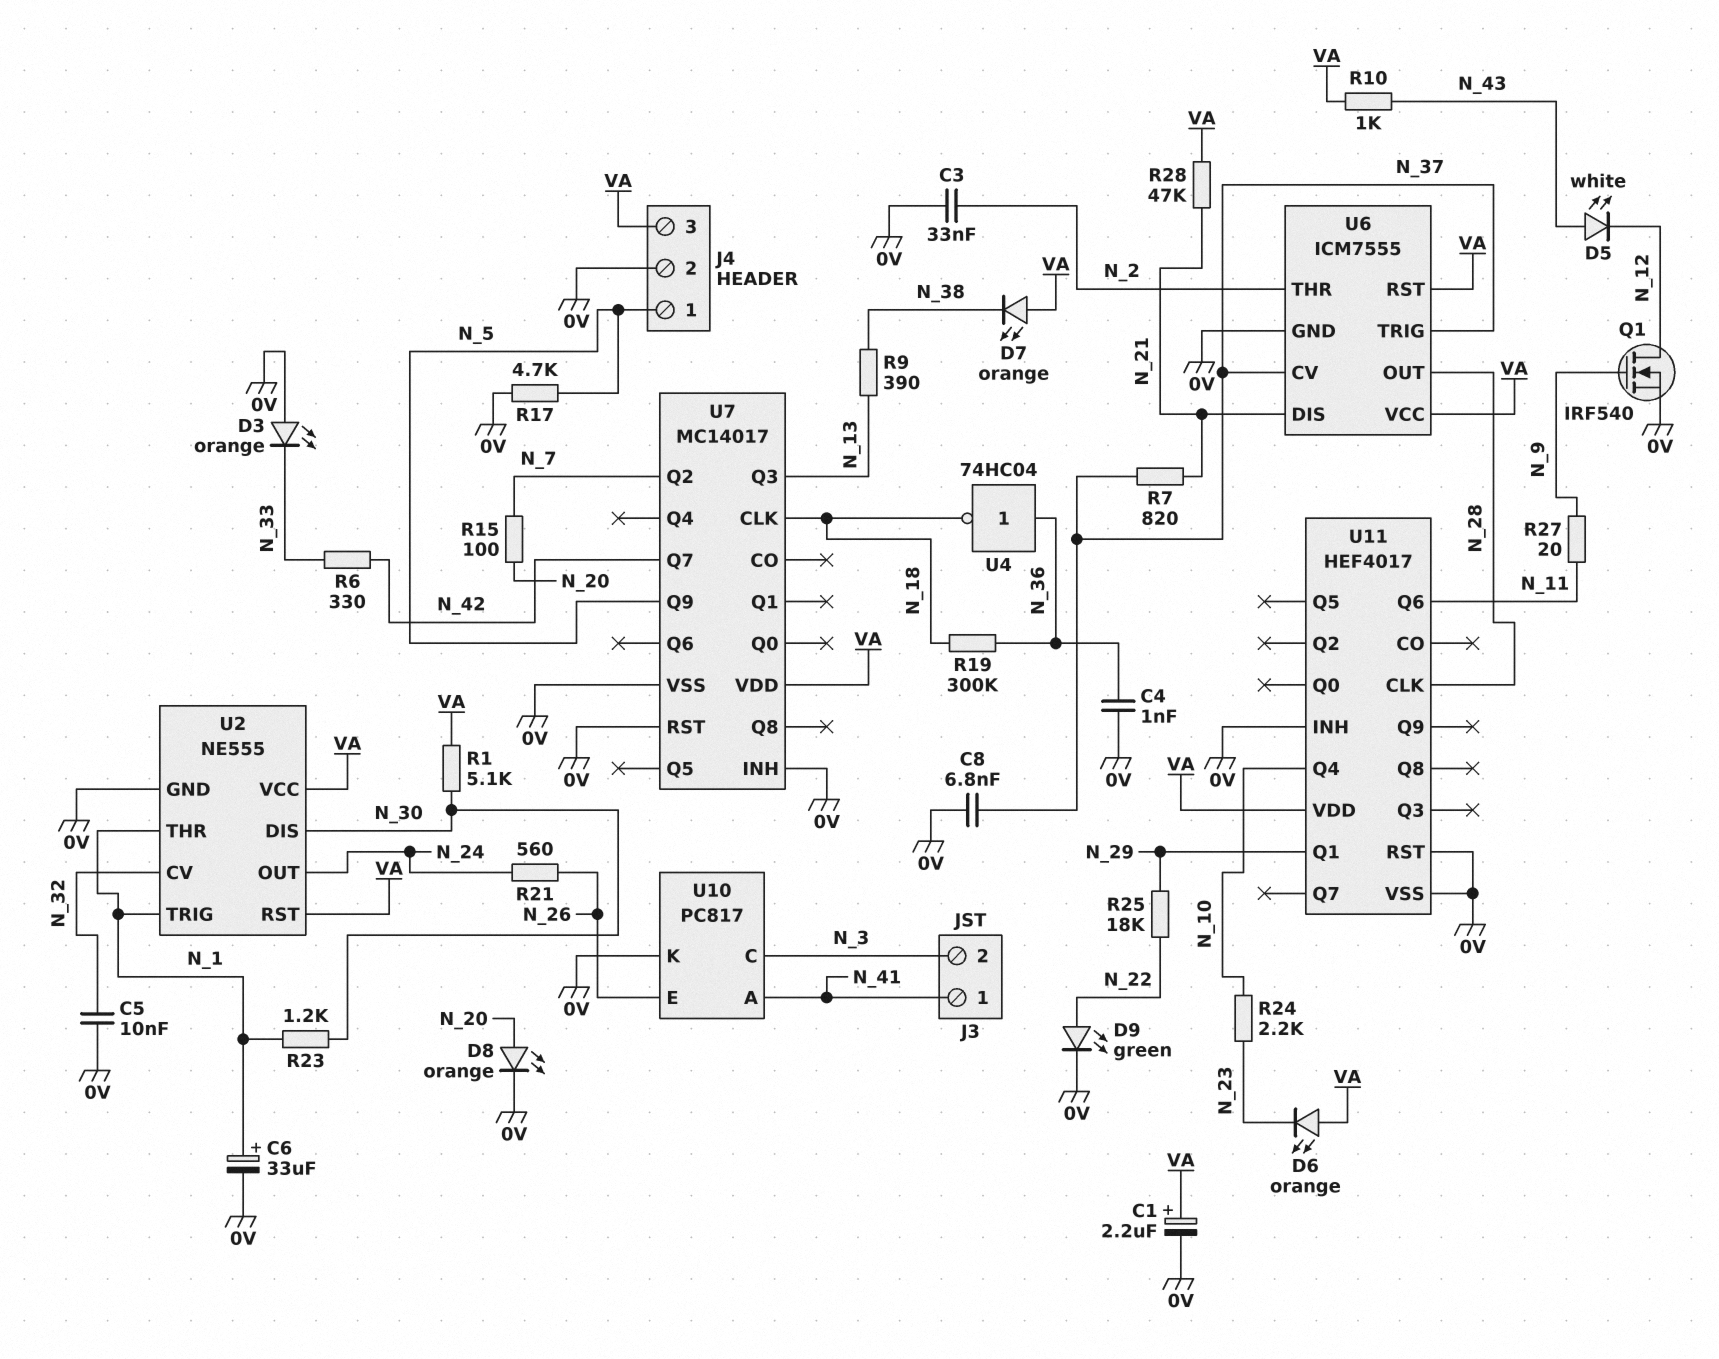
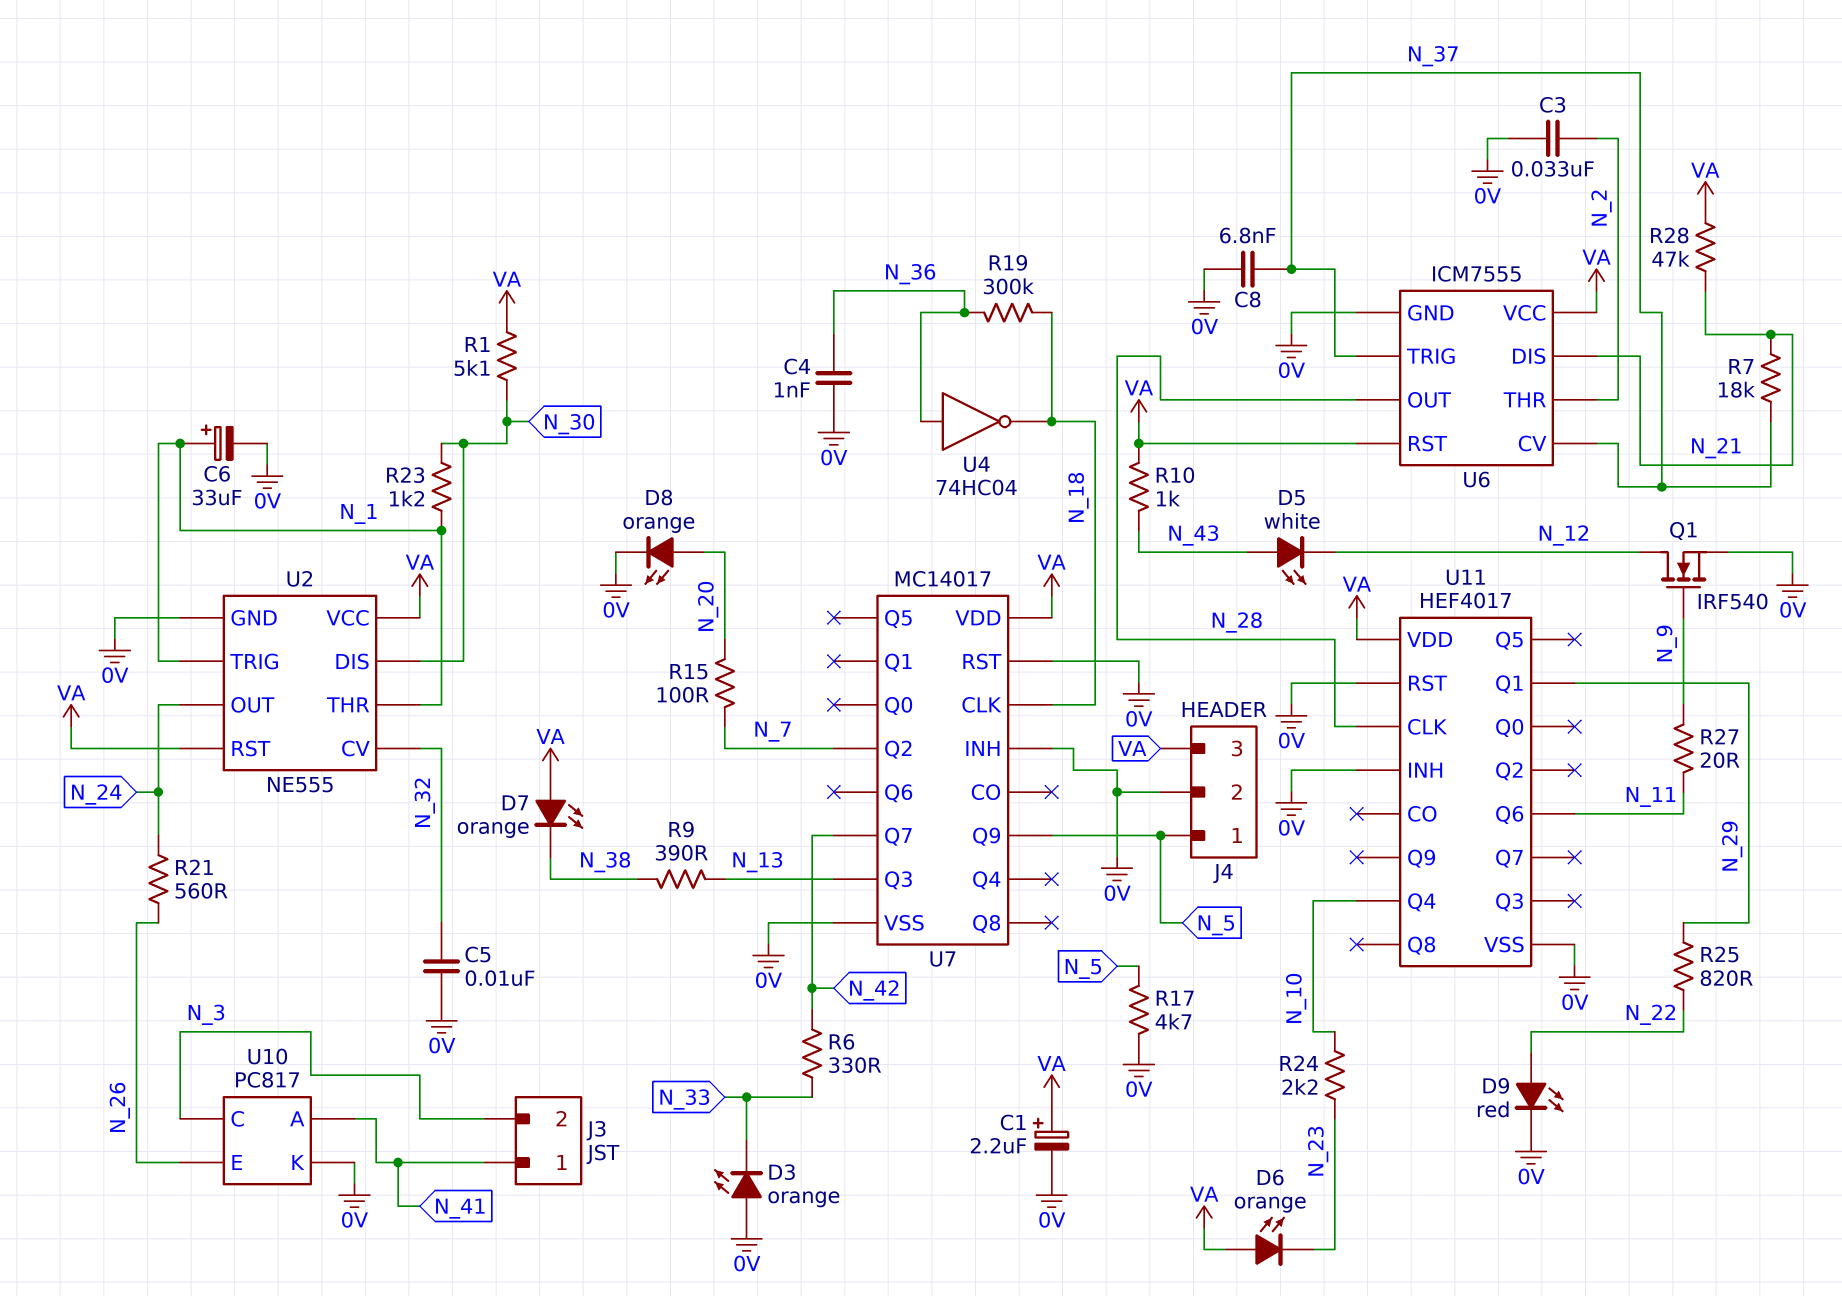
D9: LED green (A N_22, K 0V) -> LED red (A N_22, K 0V)
R7: 820 (N_21, N_37) -> 18k (N_21, N_37)
R25: 18k (N_22, N_29) -> 820 (N_22, N_29)

